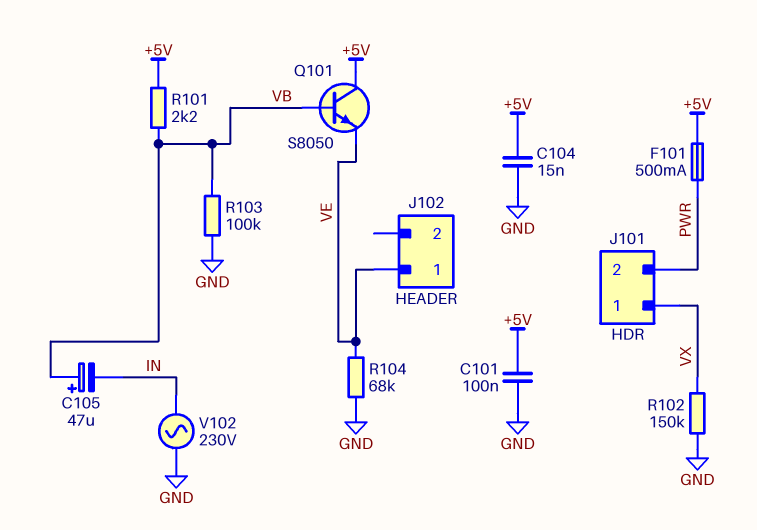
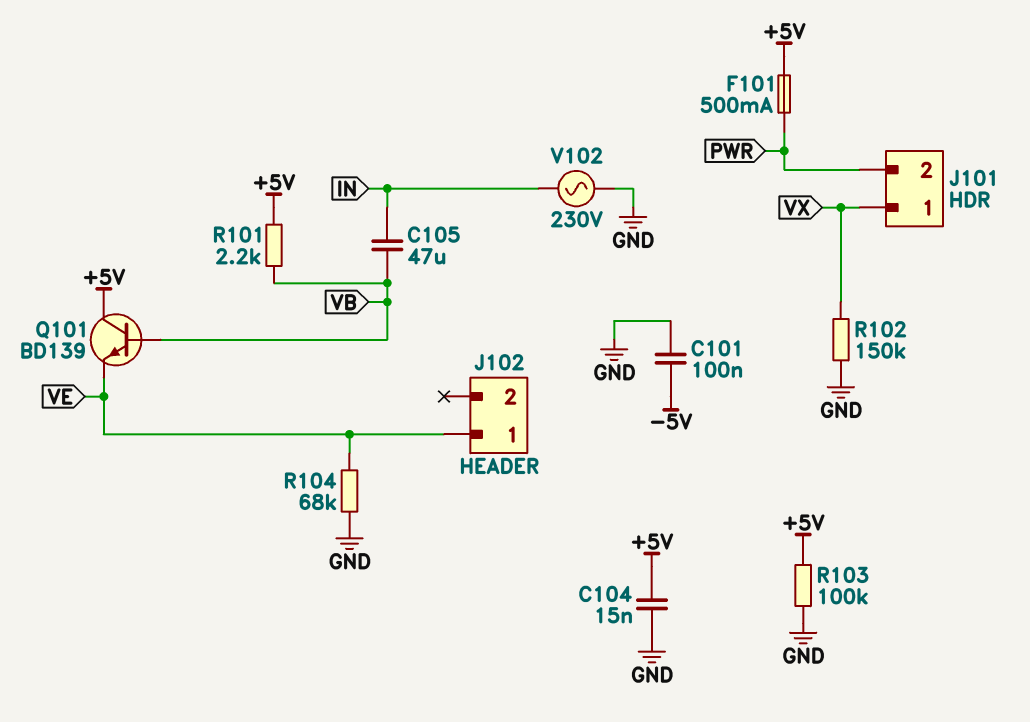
C101: 100nF (+5V, GND) -> 100nF (-5V, GND)
C105: 47uF (plus VB, minus IN) -> 47uF (IN, VB)
Q101: NPN S8050 (B VB, C +5V, E VE) -> NPN BD139 (B VB, C +5V, E VE)
R103: 100k (GND, VB) -> 100k (+5V, GND)

